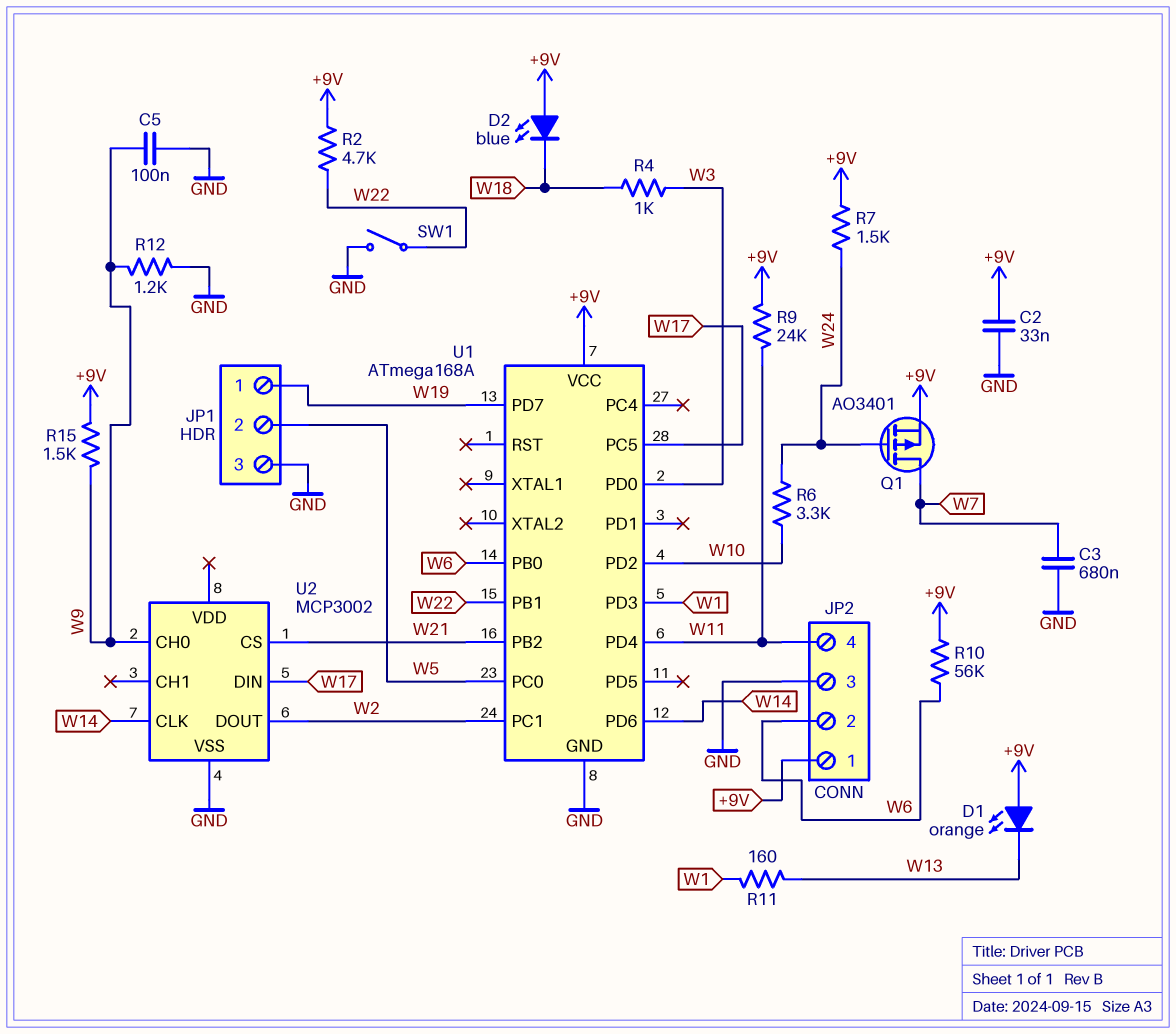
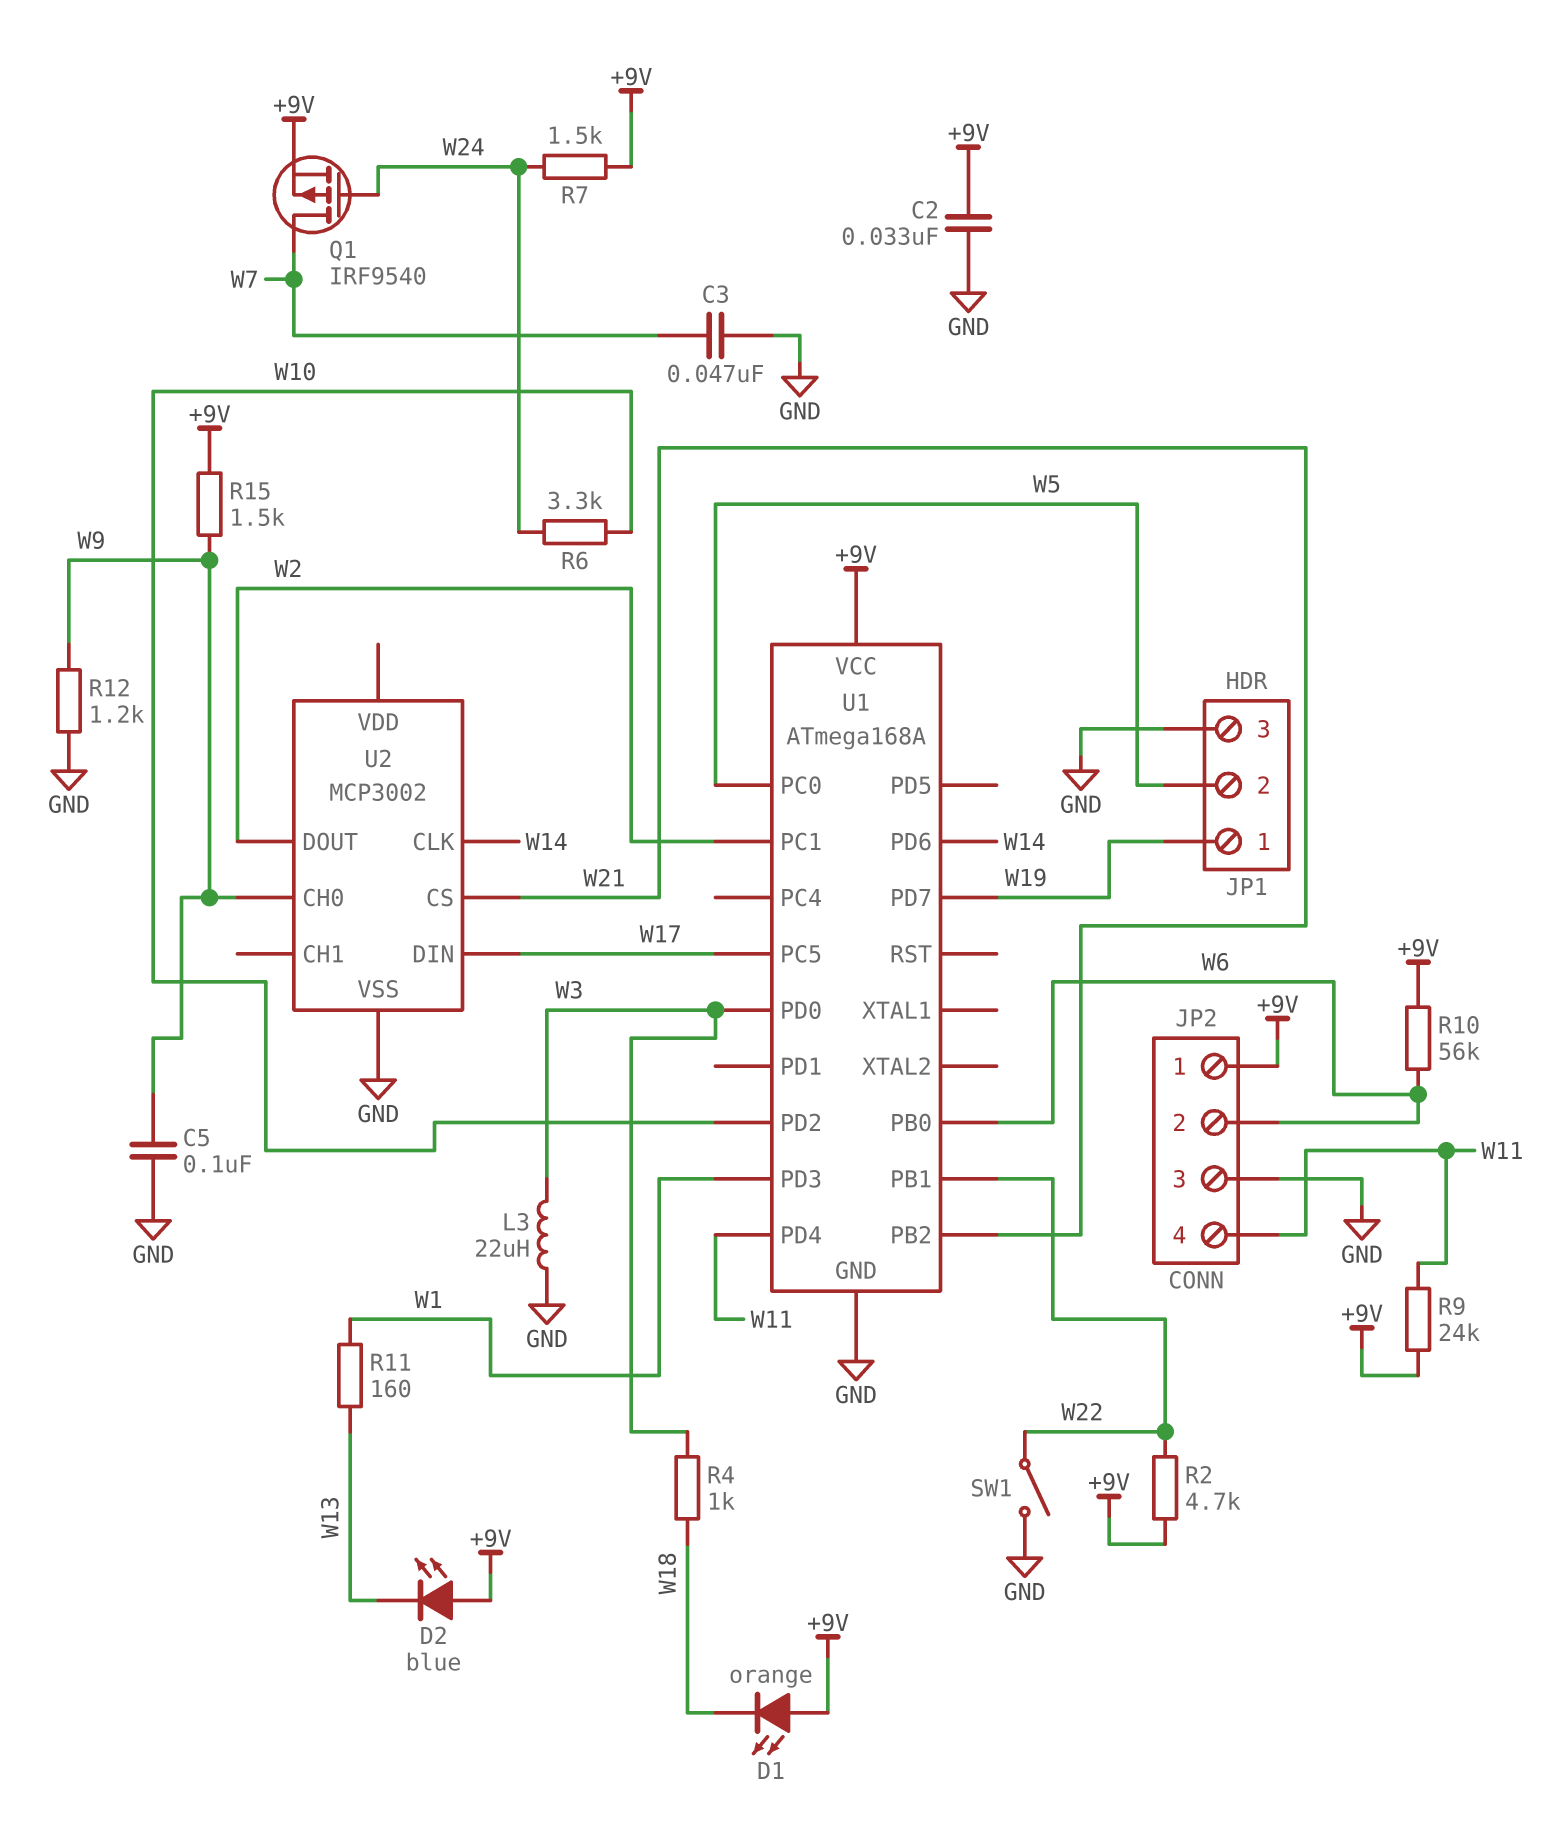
C3: 680nF (GND, W7) -> 47nF (GND, W7)
D1: LED orange (A +9V, K W13) -> LED orange (A +9V, K W18)
D2: LED blue (A +9V, K W18) -> LED blue (A +9V, K W13)
L3: none -> 22uH (GND, W3)
Q1: PMOS AO3401 (G W24, D W7, S +9V) -> PMOS IRF9540 (G W24, D W7, S +9V)

